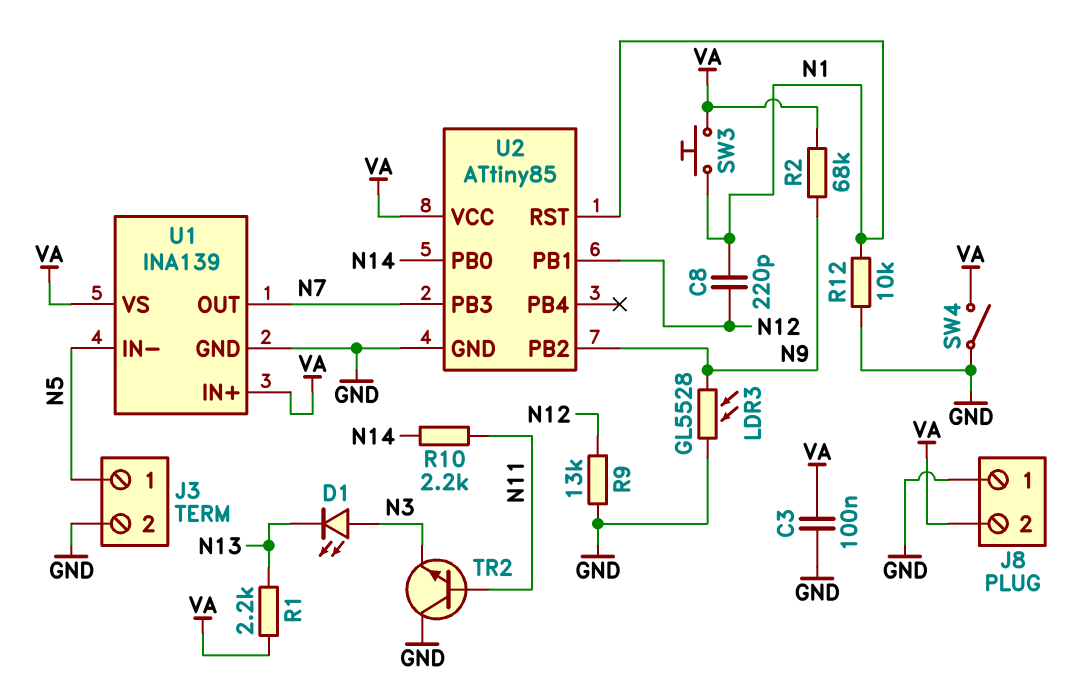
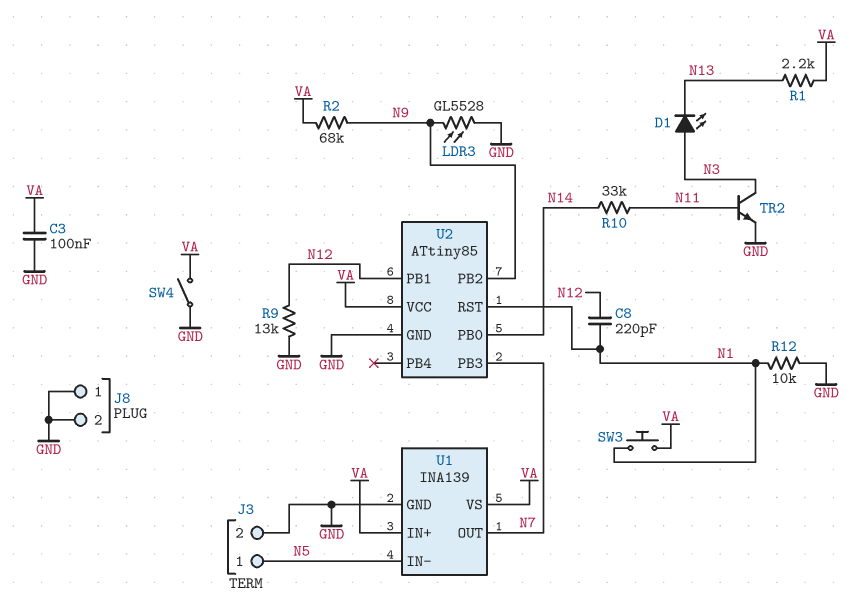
J8 pin 2: VA -> GND
R10: 2.2k (N11, N14) -> 33k (N11, N14)
TR2: NPN (B N11, C GND, E N3) -> NPN (B N11, C N3, E GND)

